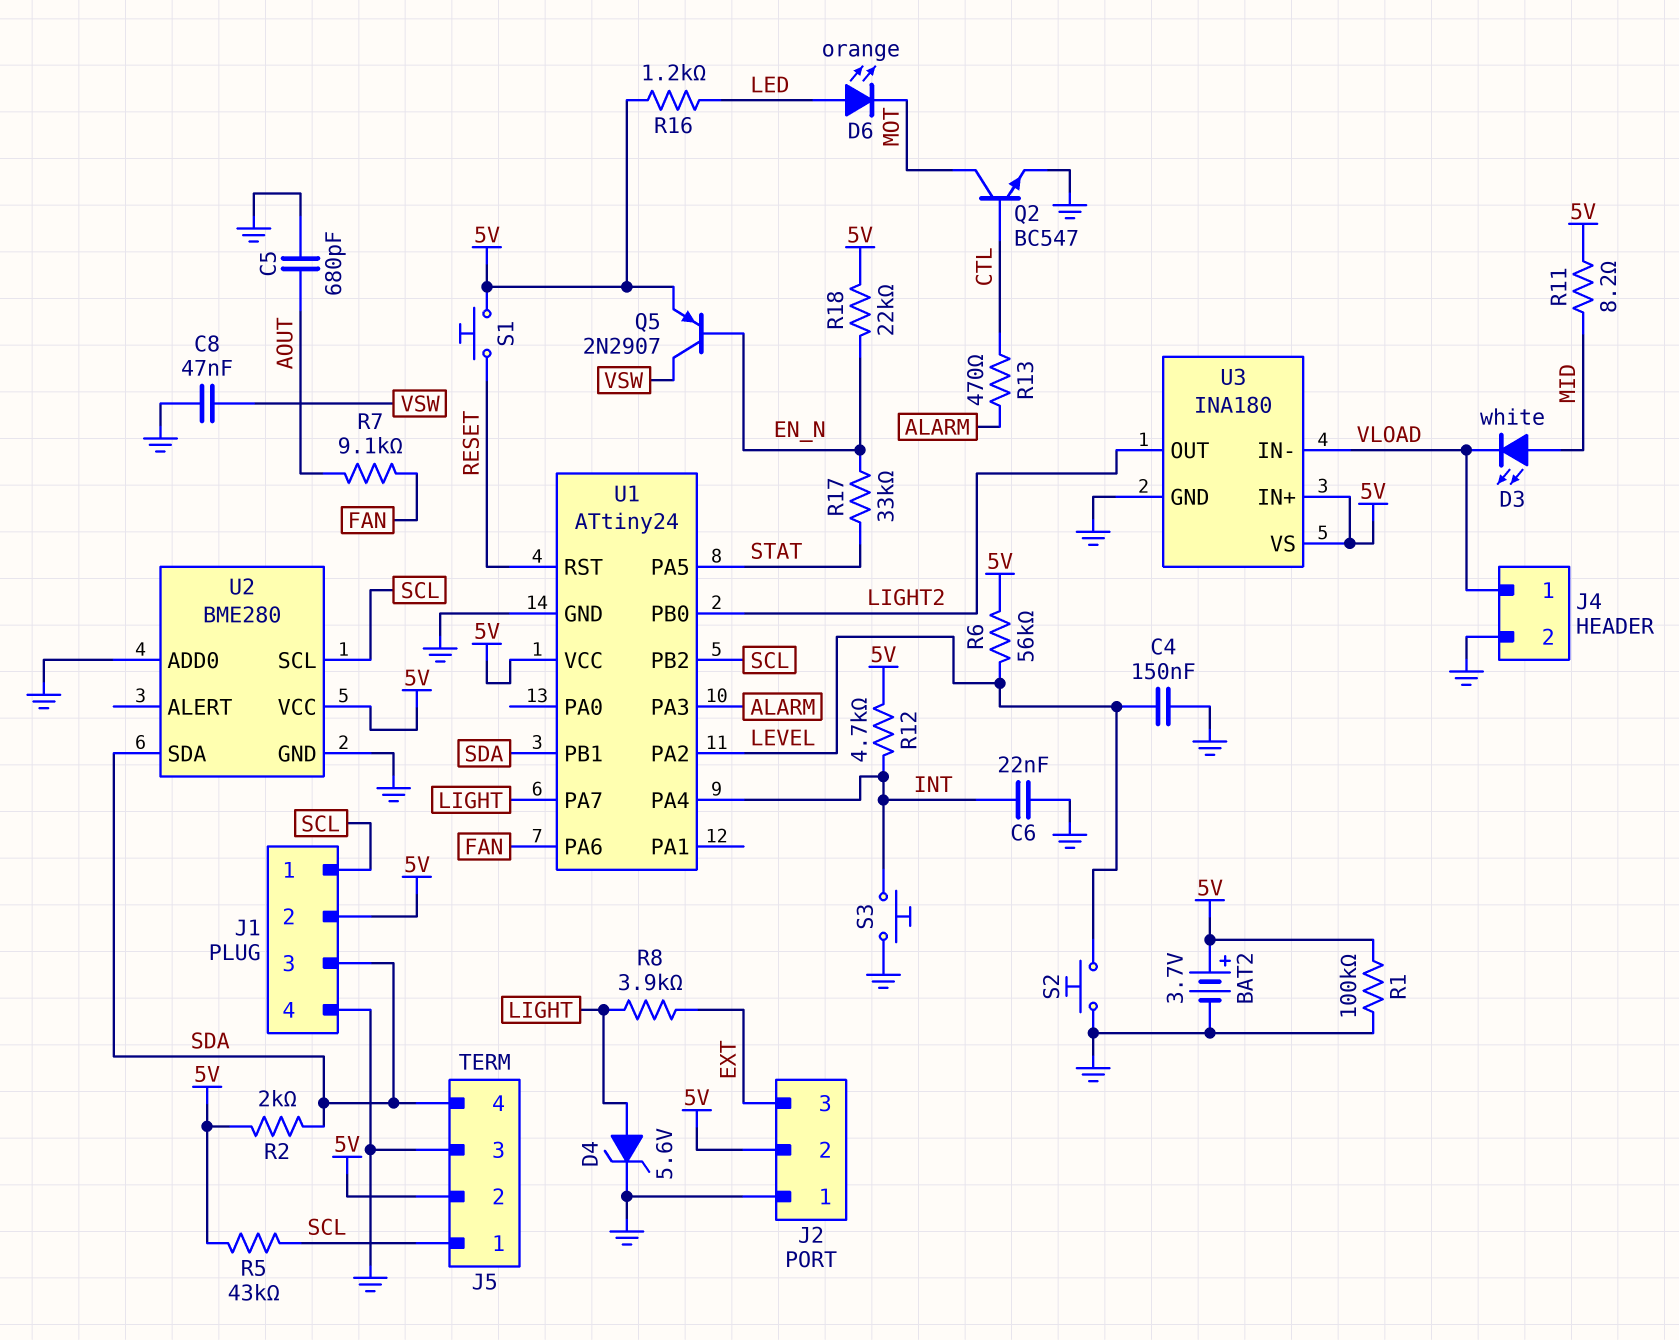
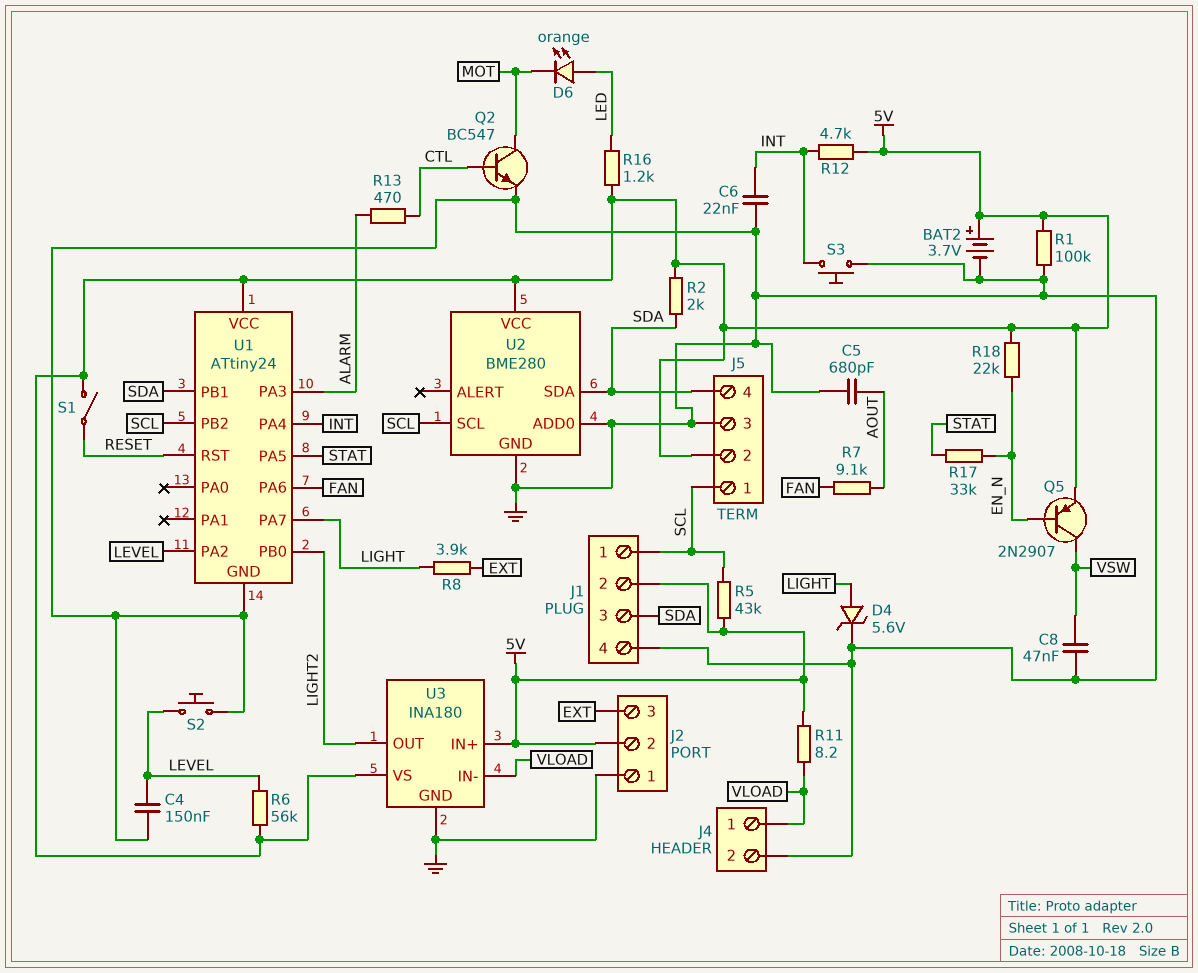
D3: LED white (A MID, K VLOAD) -> none
R11: 8.2 (5V, MID) -> 8.2 (5V, VLOAD)
S1: button (5V, RESET) -> switch (5V, RESET)

